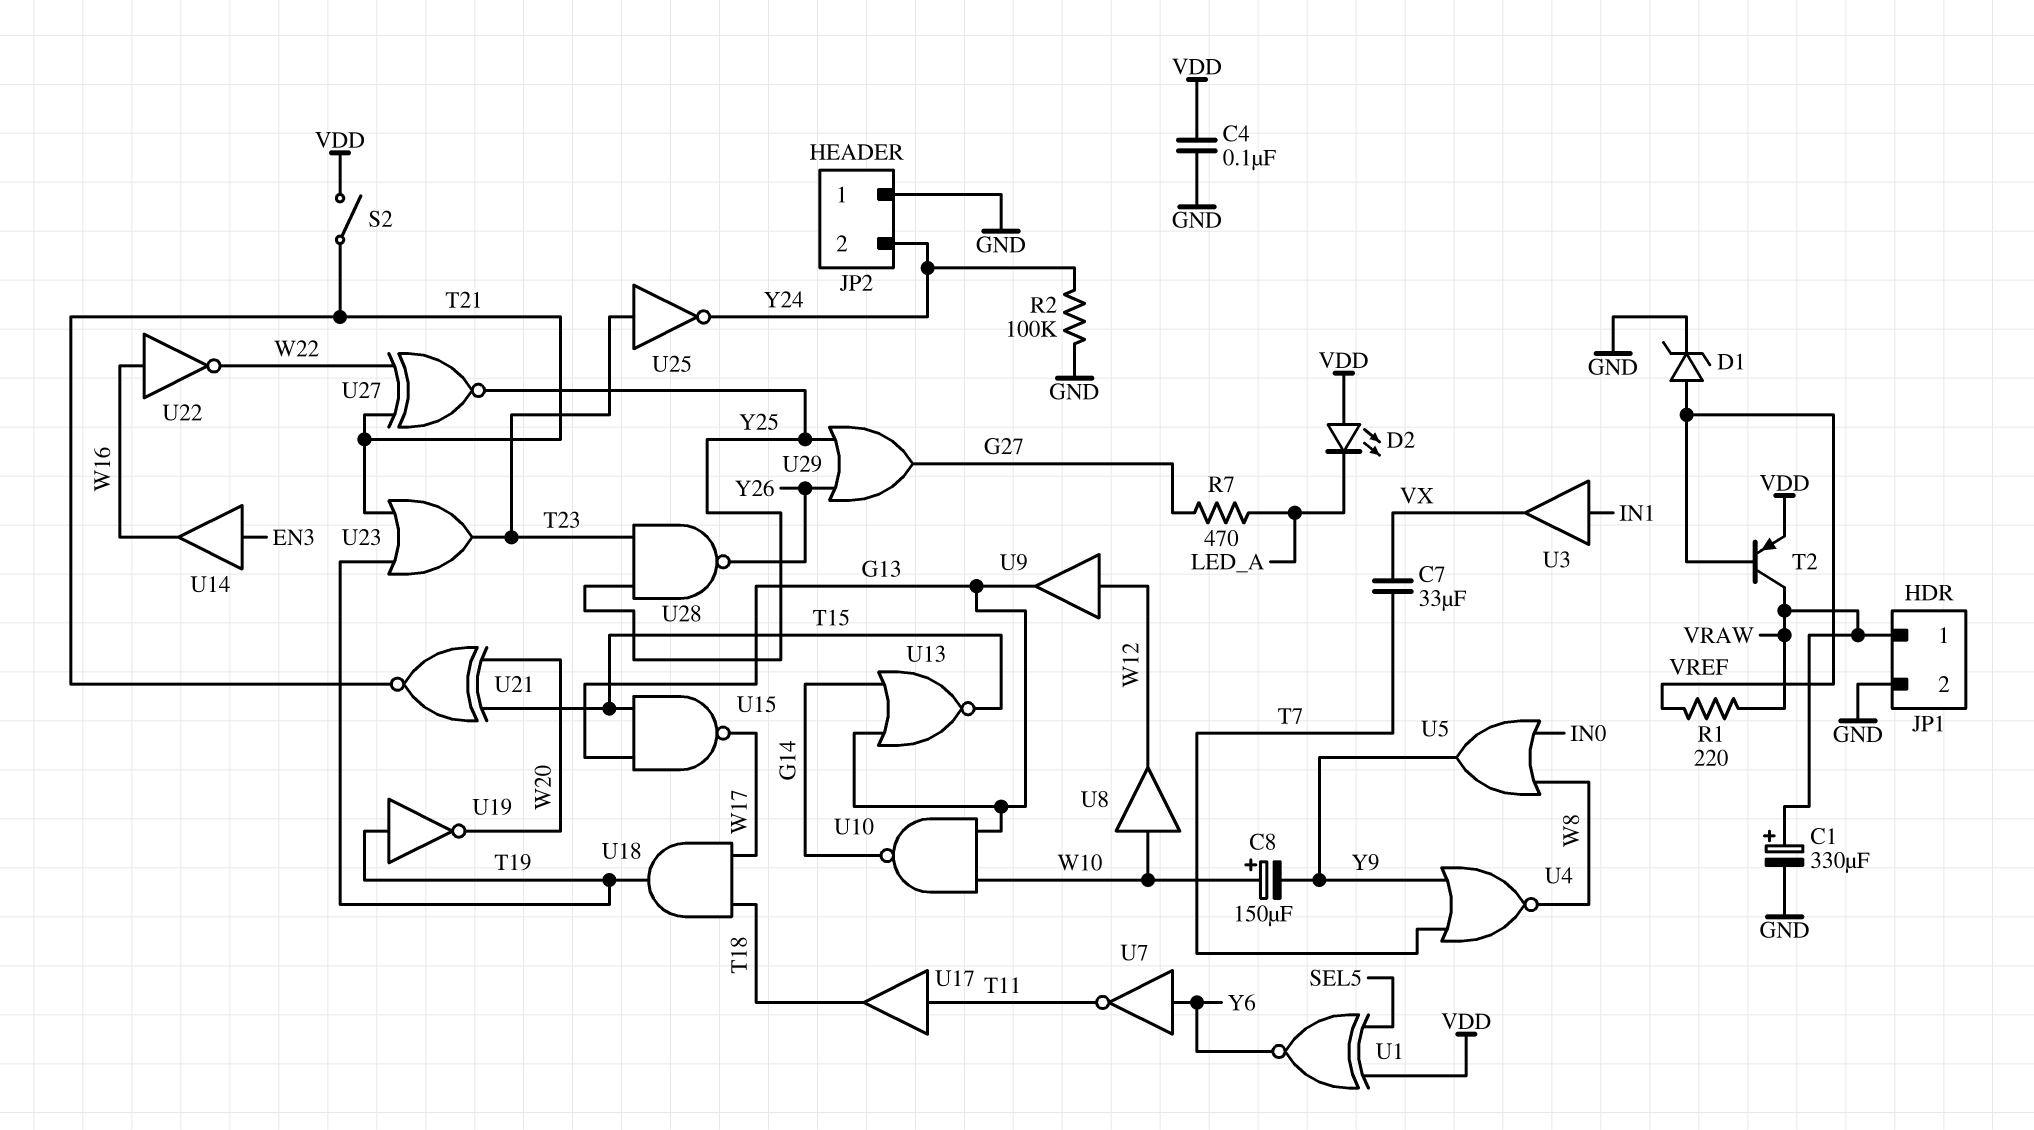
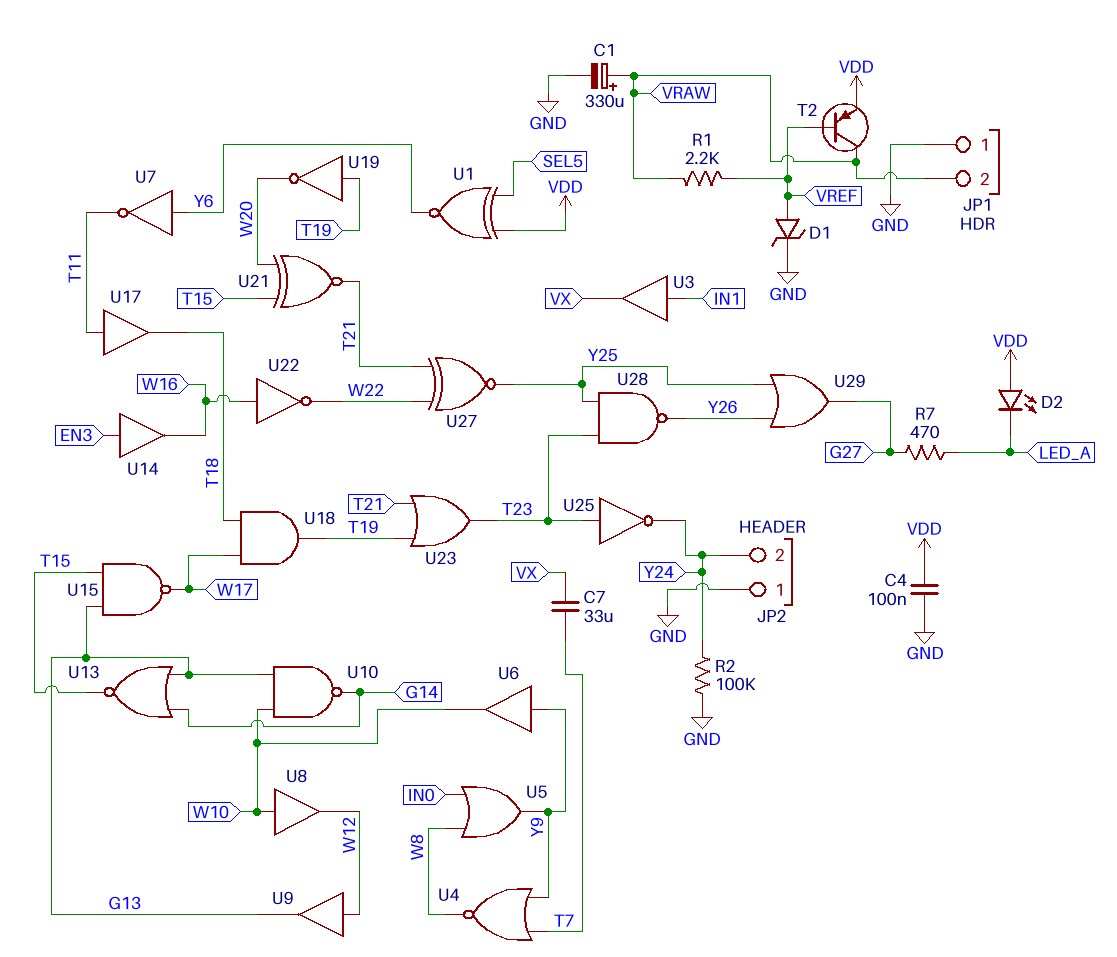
C8: 150uF (plus W10, minus Y9) -> none
JP1 pin 1: VRAW -> GND
JP1 pin 2: GND -> VRAW
R1: 220 (VRAW, VREF) -> 2.2k (VRAW, VREF)
S2: switch (T21, VDD) -> none
U6: none -> buffer (in Y9, out W10)

